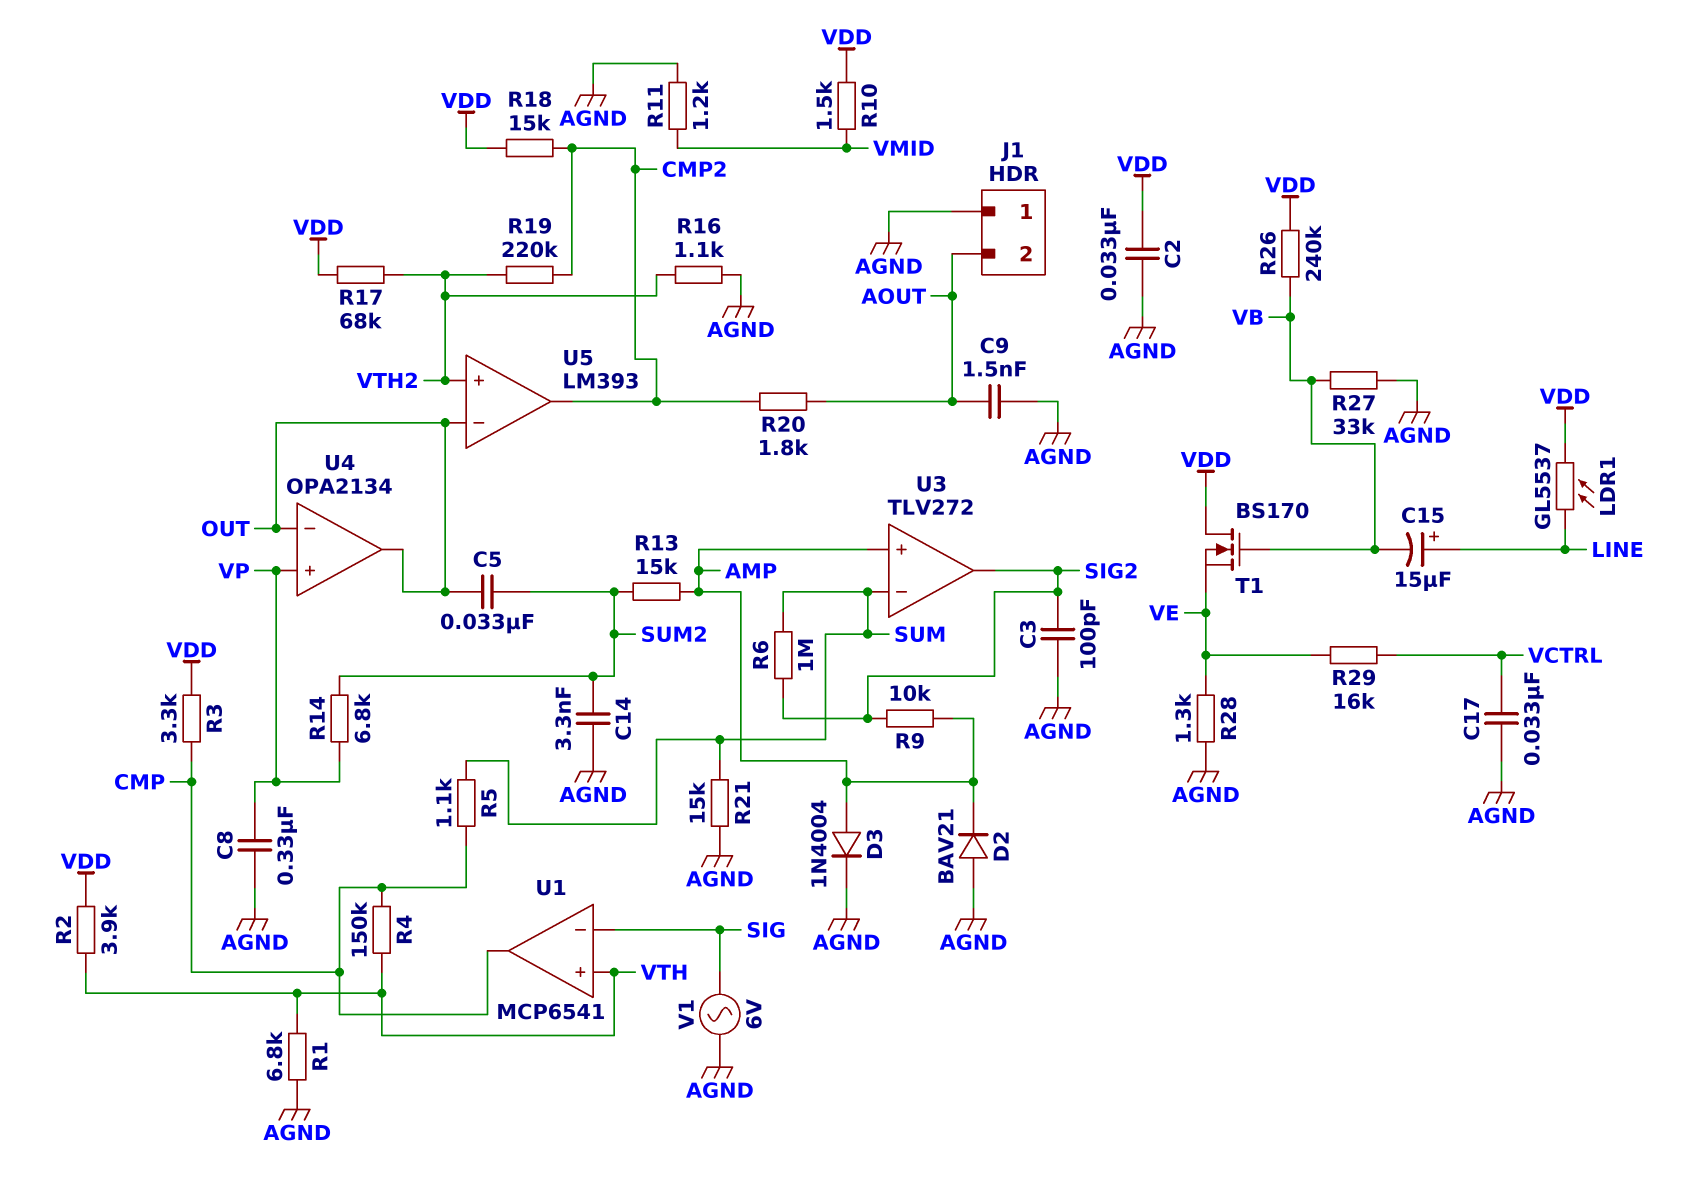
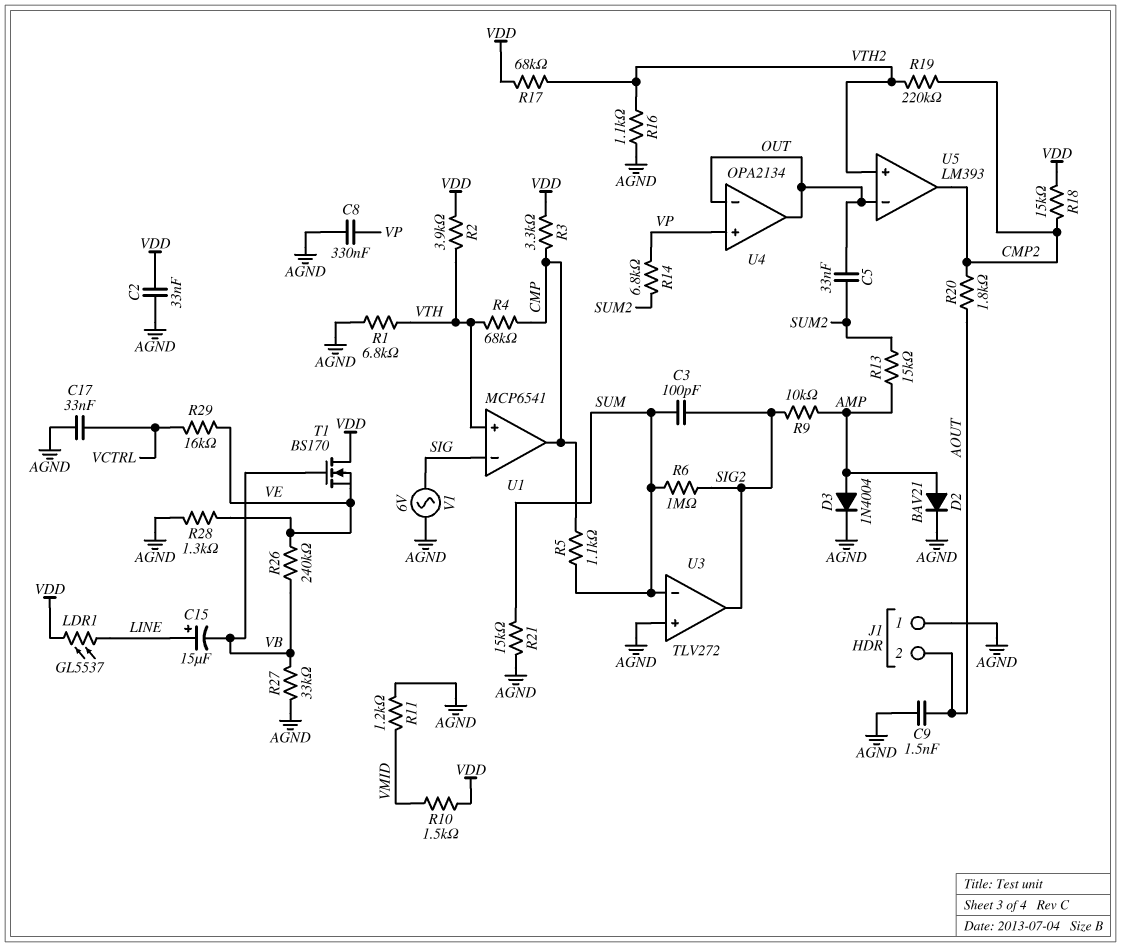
C3: 100pF (AGND, SIG2) -> 100pF (SIG2, SUM)
C14: 3.3nF (AGND, SUM2) -> none
D2: diode BAV21 (A AGND, K AMP) -> diode BAV21 (A AMP, K AGND)
R4: 150k (CMP, VTH) -> 68k (CMP, VTH)
R26: 240k (VB, VDD) -> 240k (VB, VE)
U3 pin in+: AMP -> AGND

